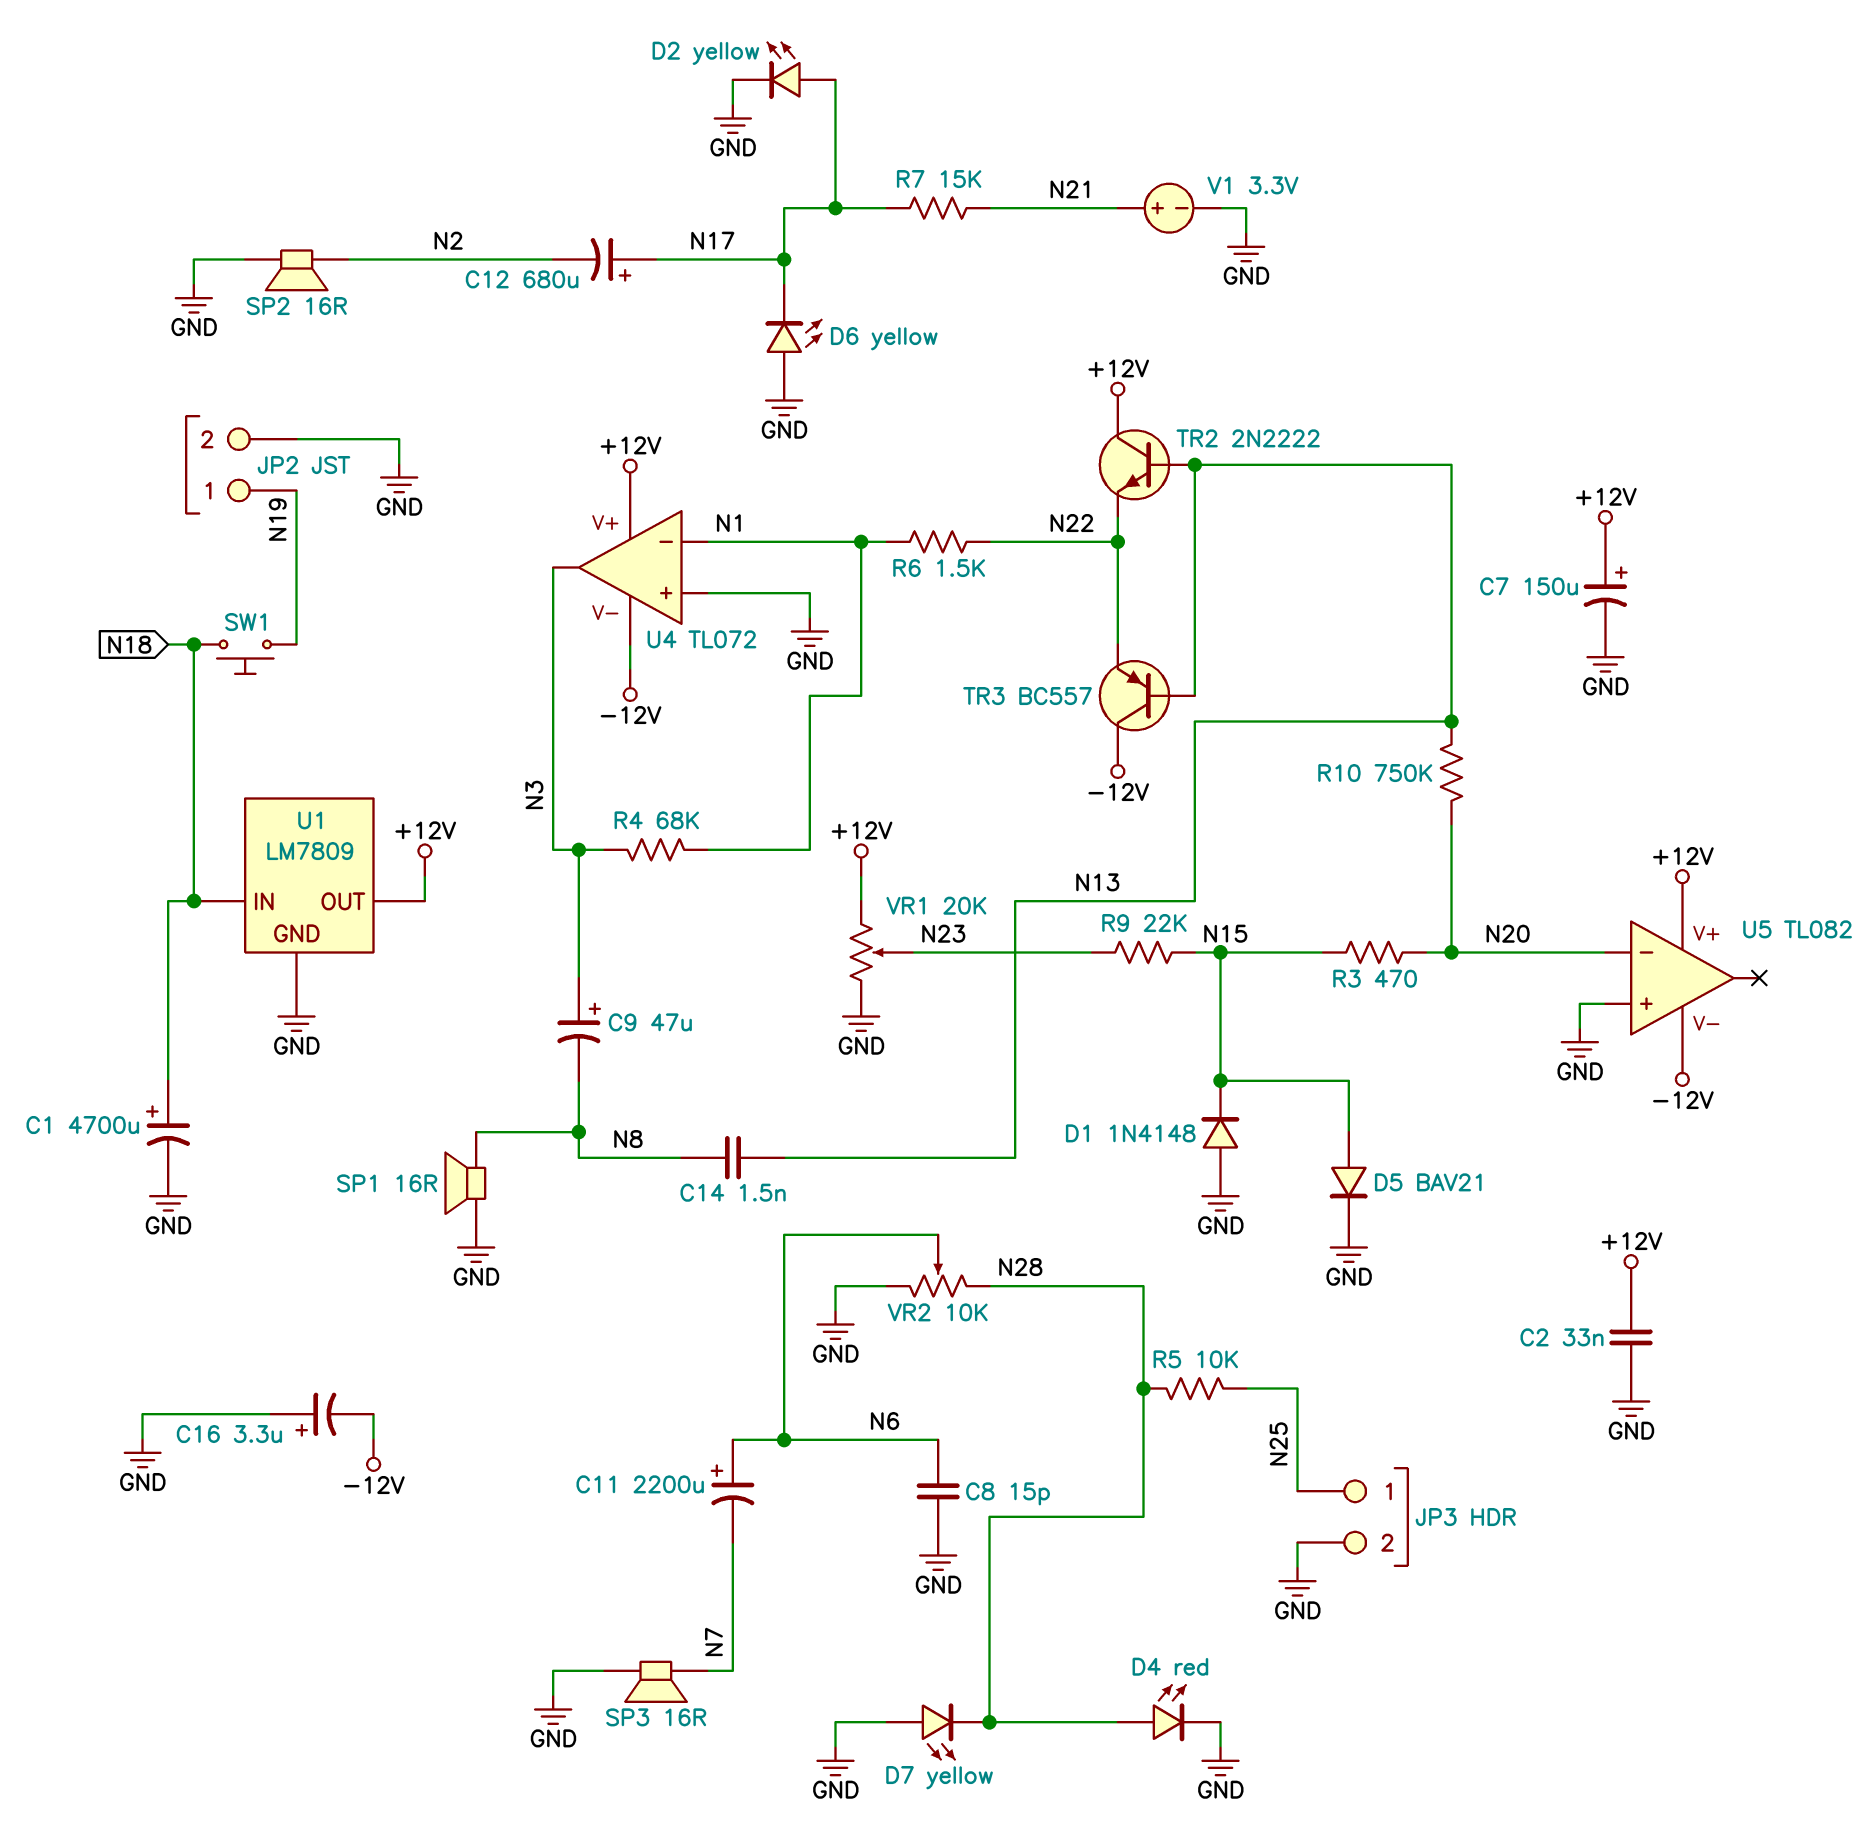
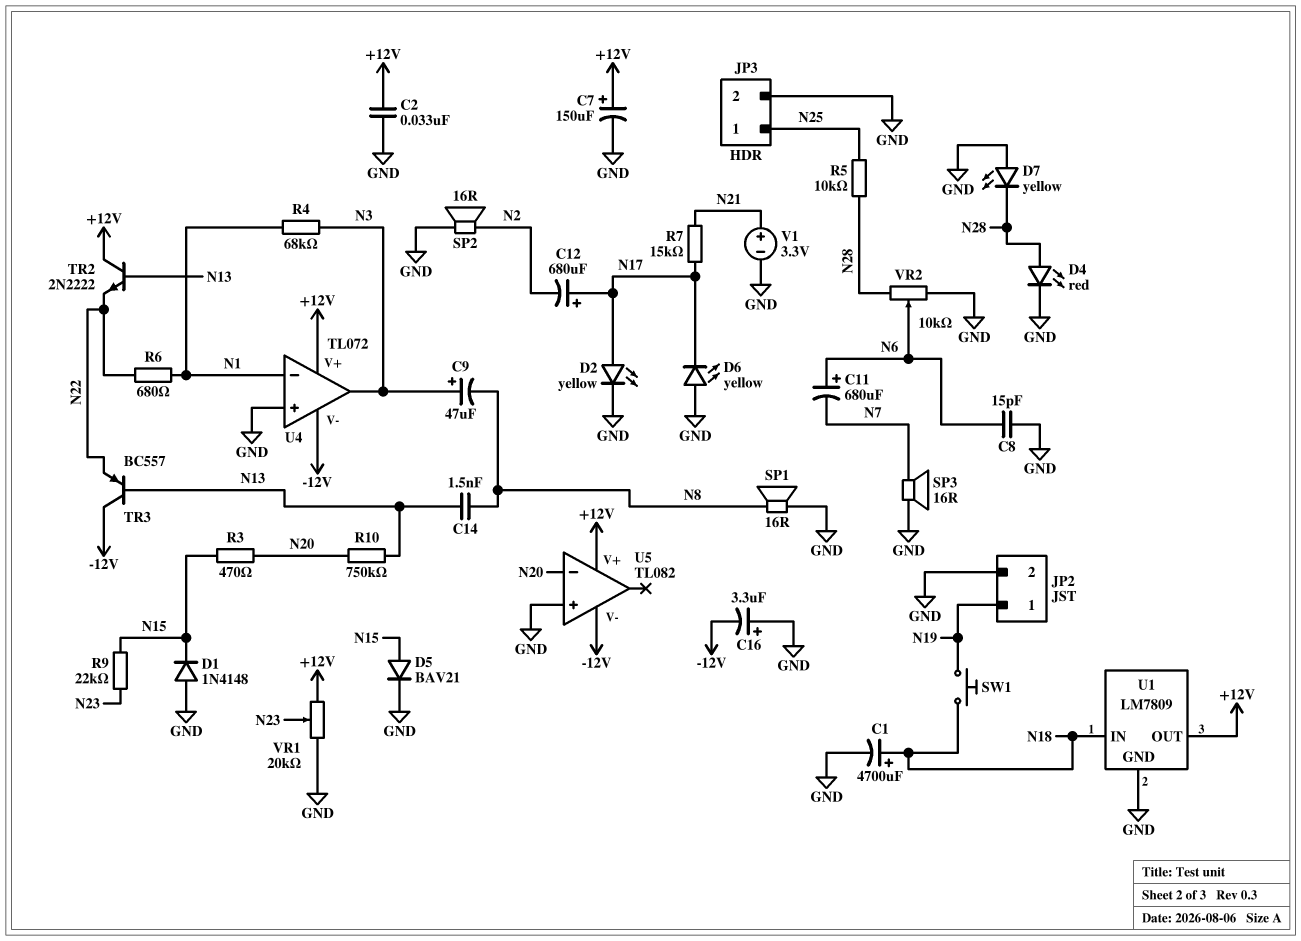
C11: 2200uF (plus N6, minus N7) -> 680uF (plus N6, minus N7)
R6: 1.5k (N1, N22) -> 680 (N1, N22)

